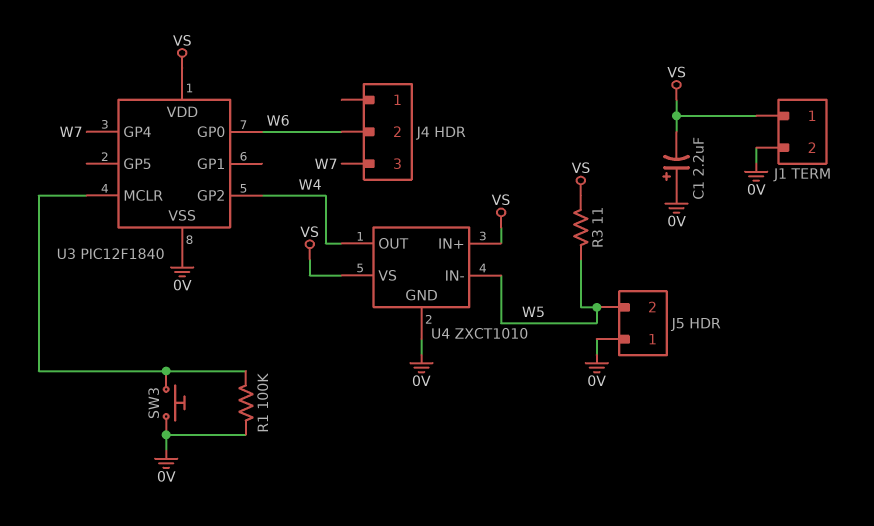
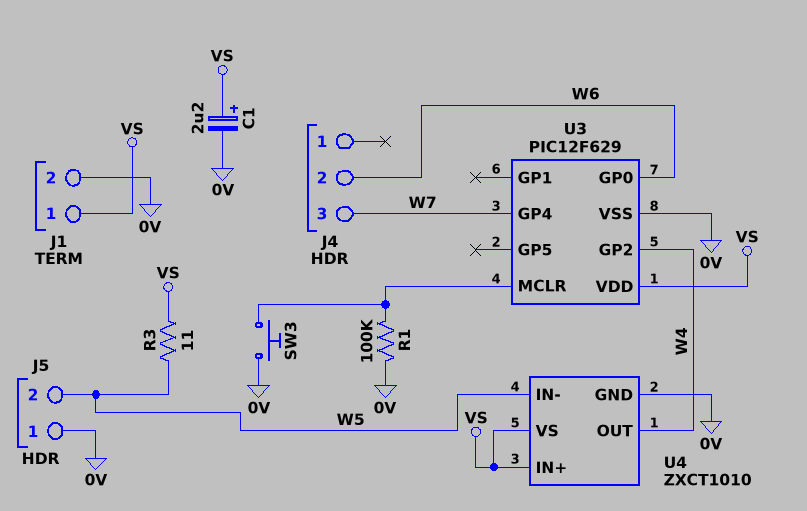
C1: 2.2uF (plus 0V, minus VS) -> 2.2uF (plus VS, minus 0V)
U3: PIC12F1840 -> PIC12F629

